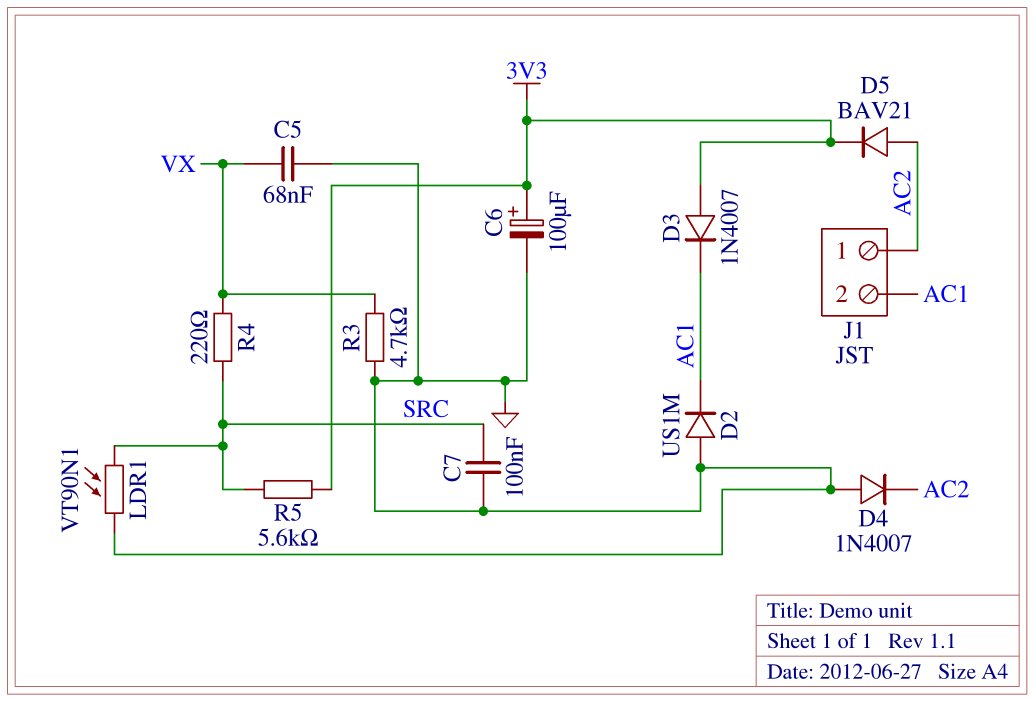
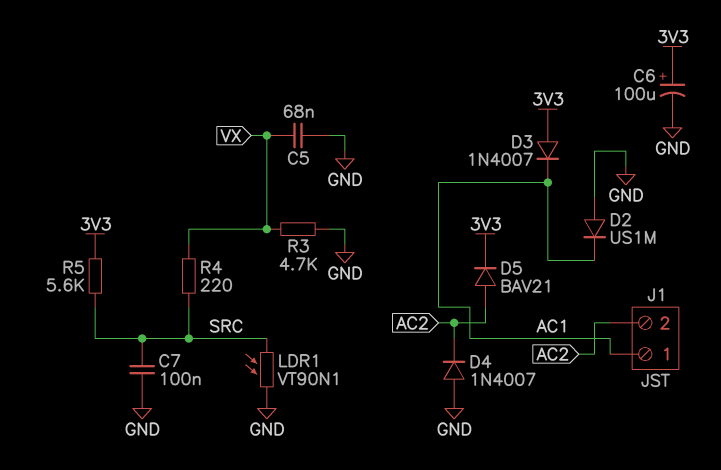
J1 pin 1: AC2 -> AC1
J1 pin 2: AC1 -> AC2

